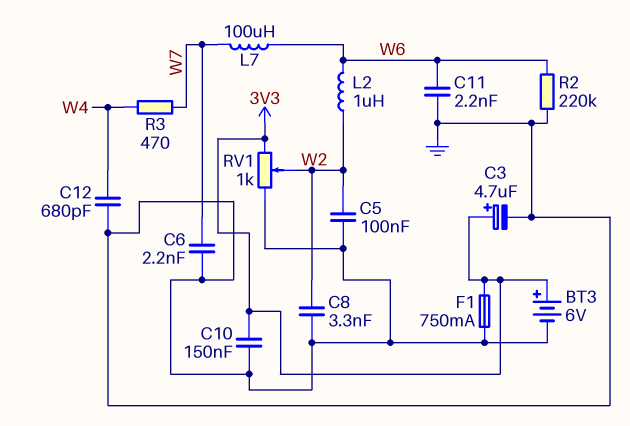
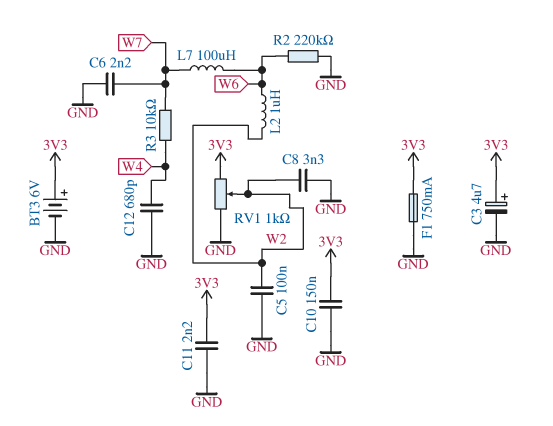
C11: 2.2nF (GND, W6) -> 2.2nF (3V3, GND)
R3: 470 (W4, W7) -> 10k (W4, W7)

